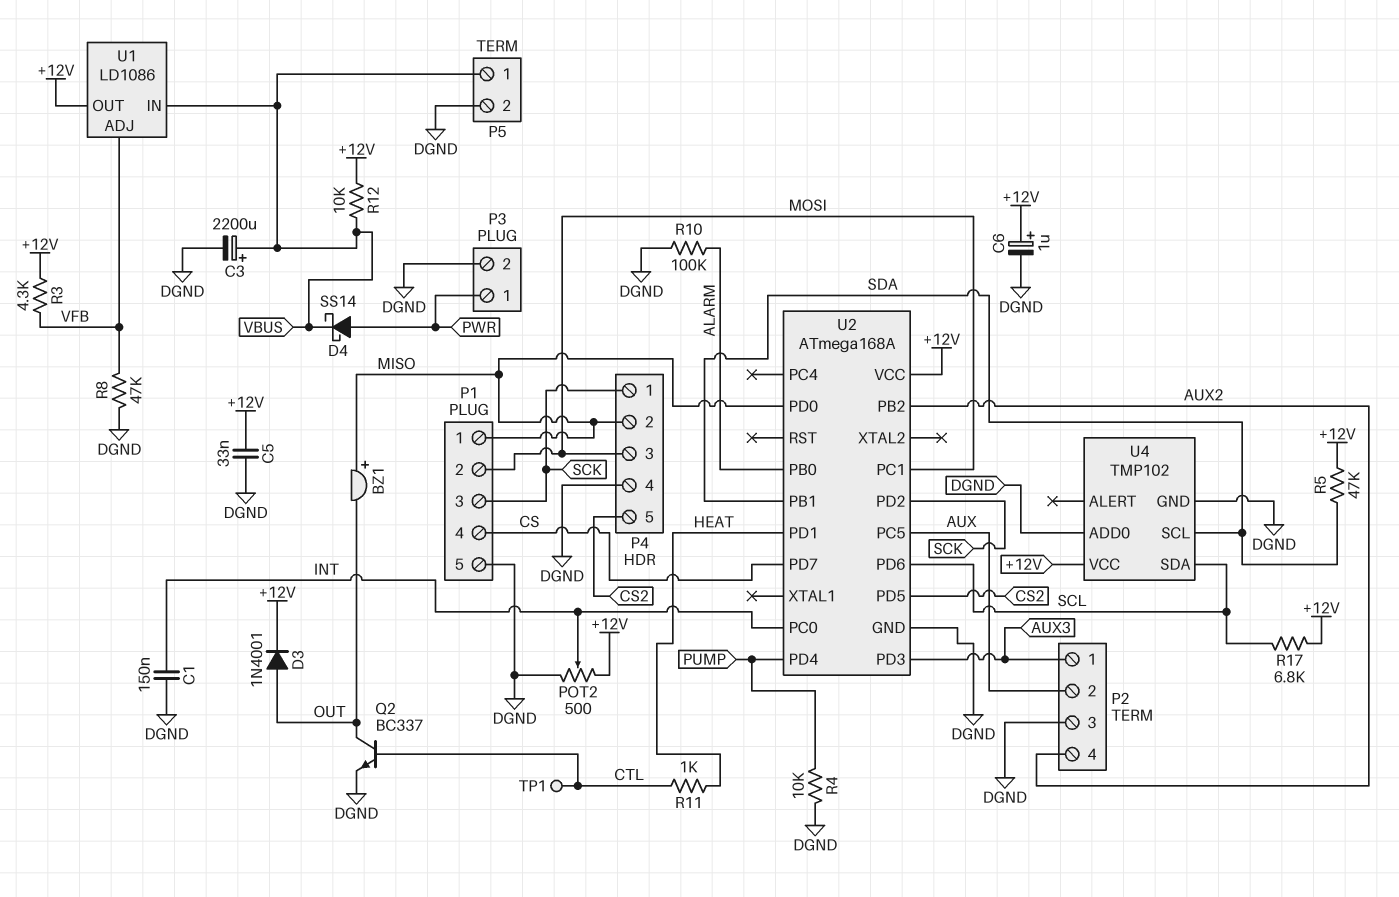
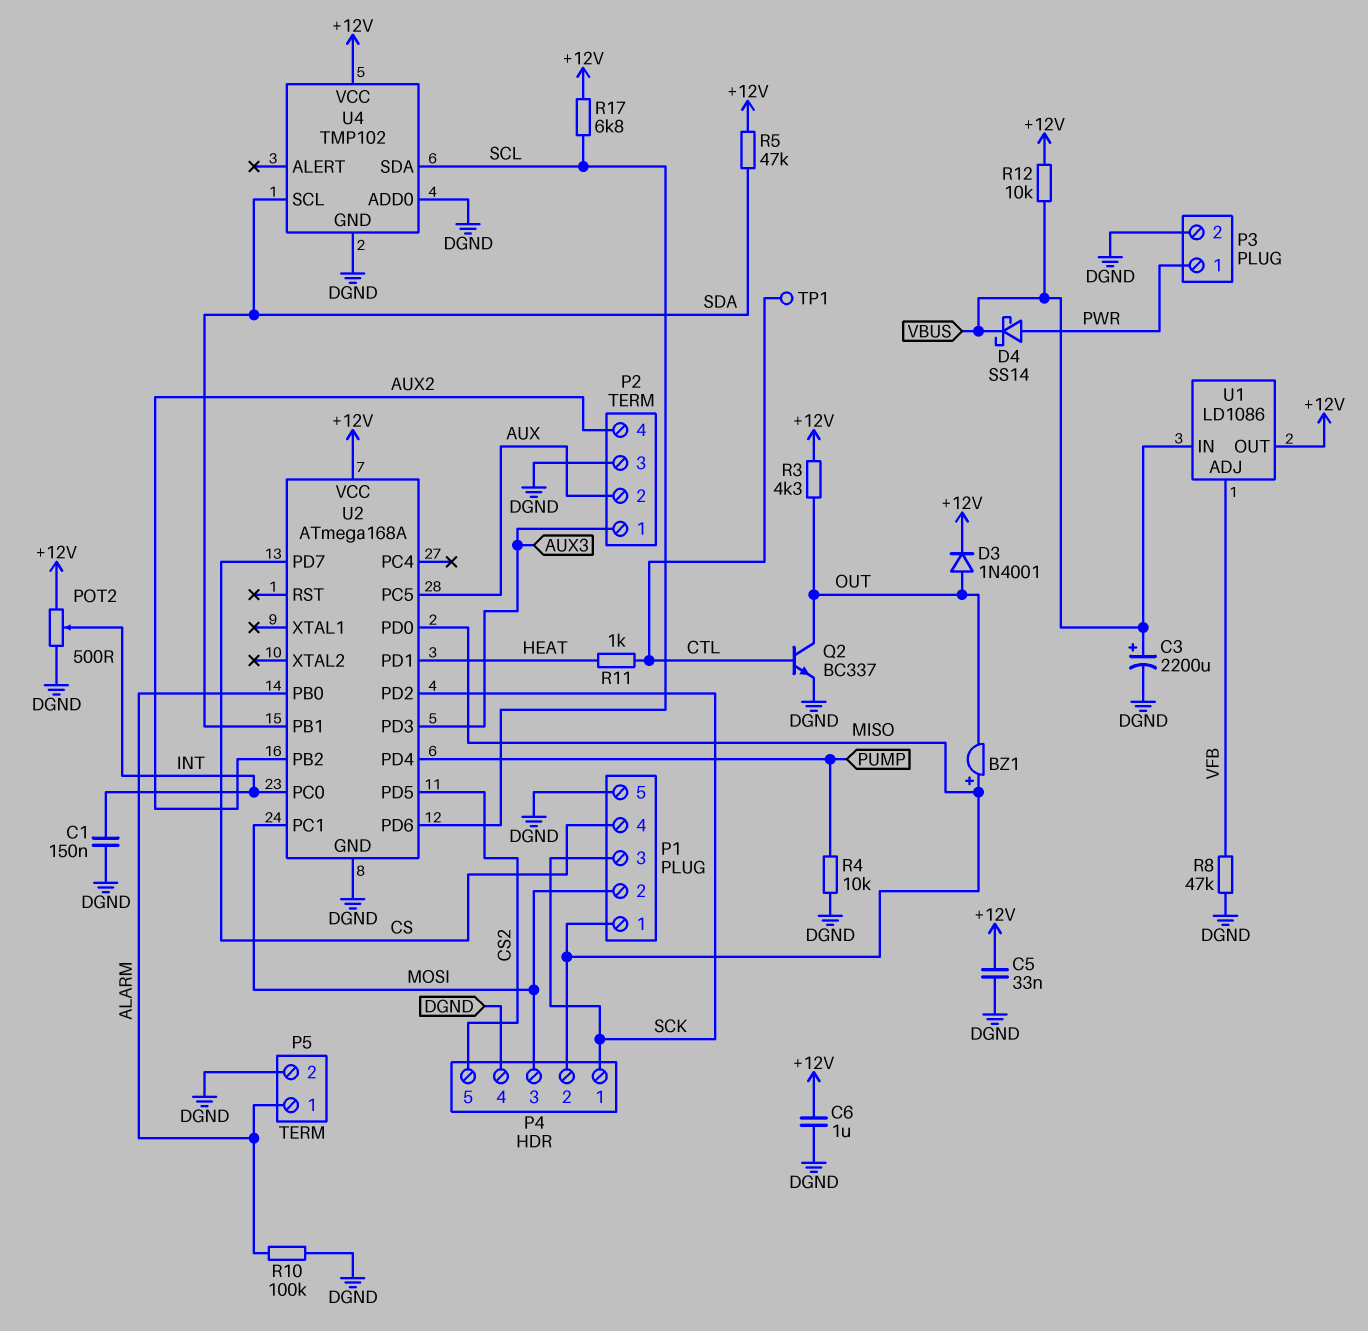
C6: 1uF (plus +12V, minus DGND) -> 1uF (+12V, DGND)
P5 pin 1: VBUS -> ALARM
R3: 4.3k (+12V, VFB) -> 4.3k (+12V, OUT)

